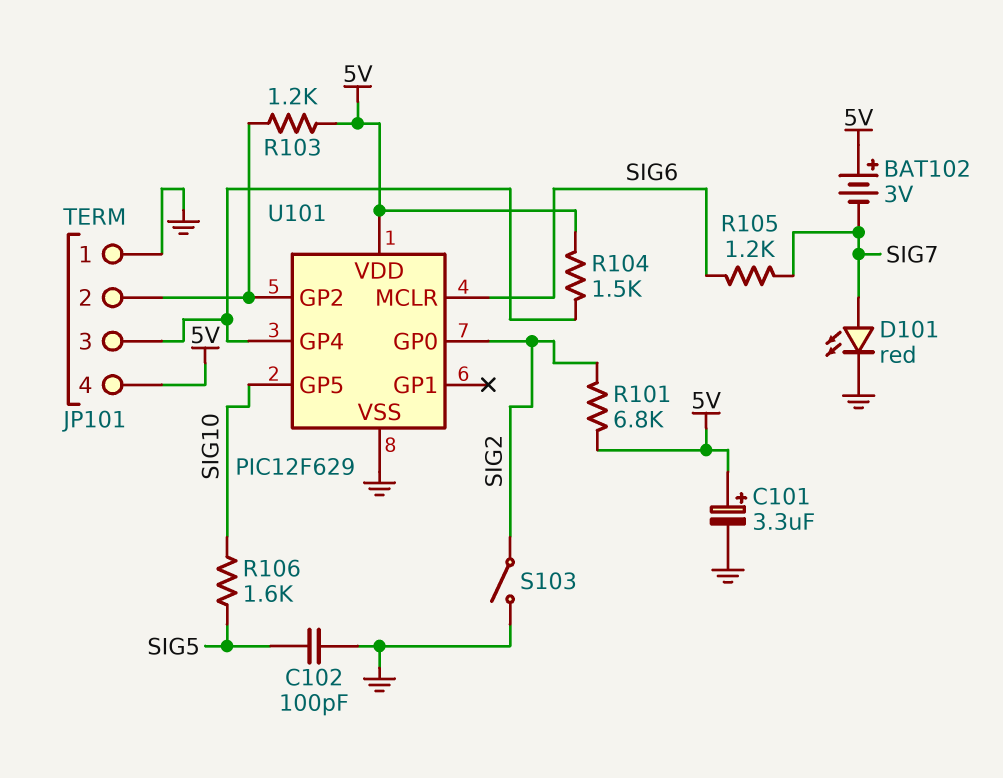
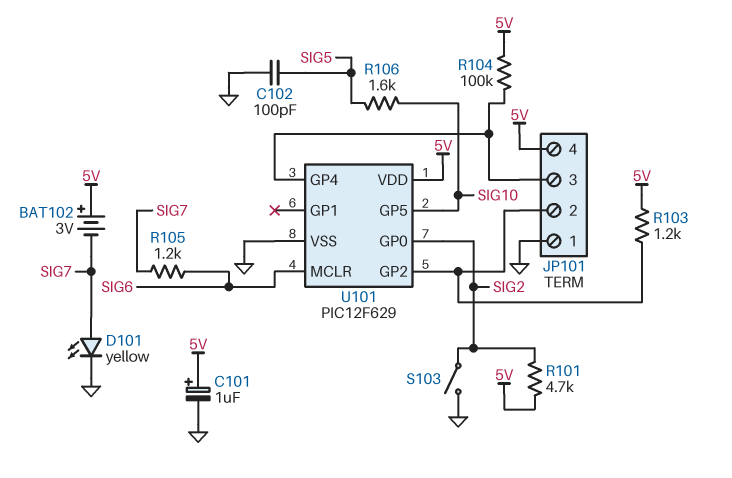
C101: 3.3uF (plus 5V, minus GND) -> 1uF (plus 5V, minus GND)
D101: LED red (A SIG7, K GND) -> LED yellow (A SIG7, K GND)
R101: 6.8k (5V, SIG2) -> 4.7k (5V, SIG2)
R104: 1.5k (5V, JP101/3) -> 100k (5V, JP101/3)

